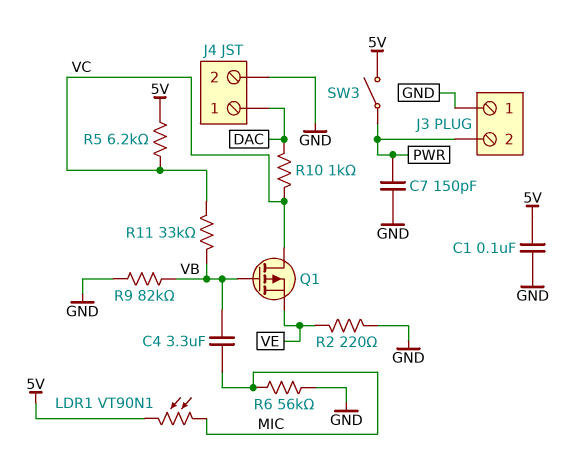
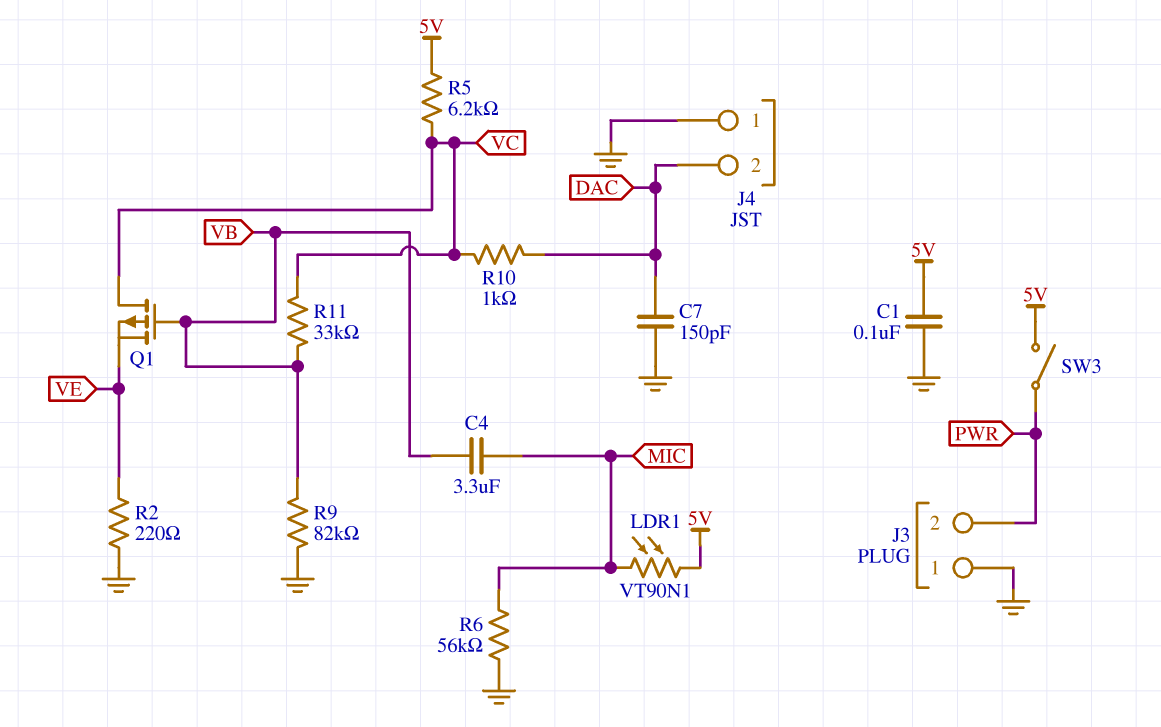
C7: 150pF (GND, PWR) -> 150pF (DAC, GND)
J4 pin 1: DAC -> GND
J4 pin 2: GND -> DAC

